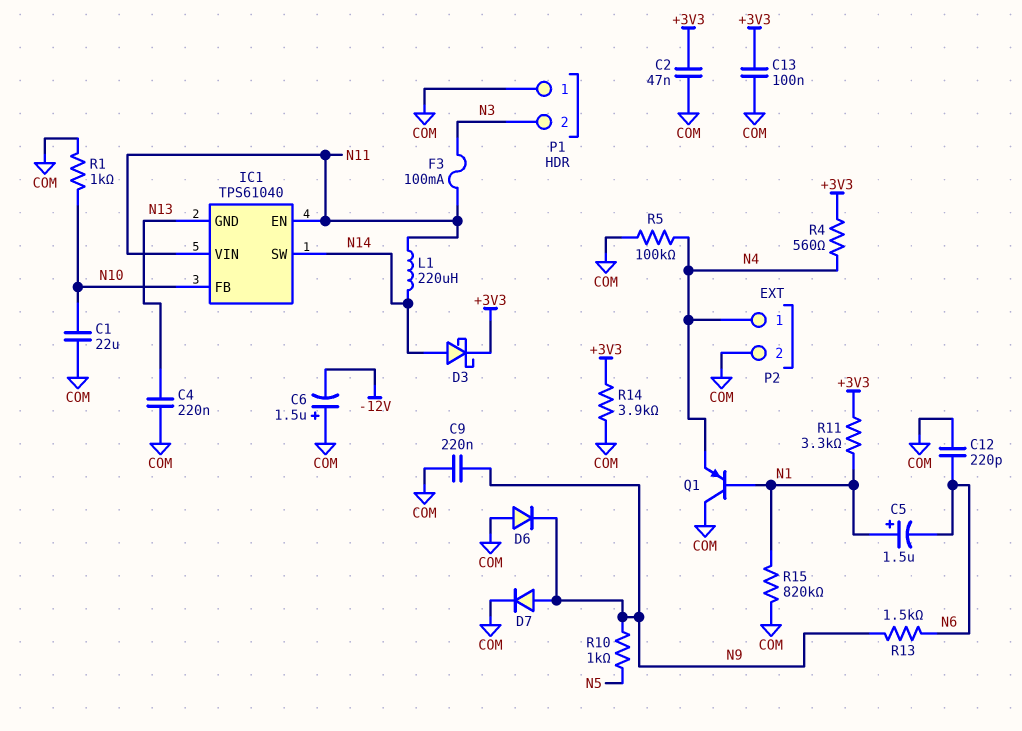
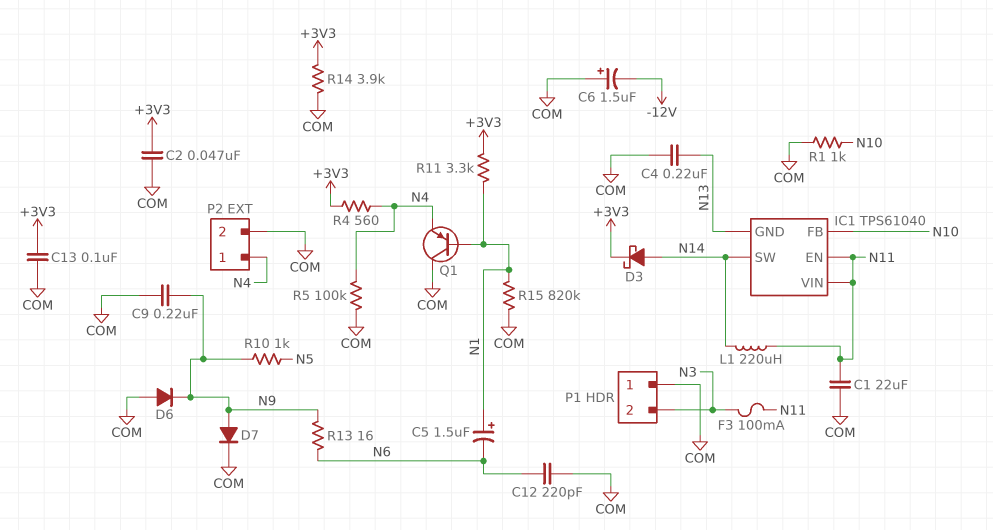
C1: 22uF (COM, N10) -> 22uF (COM, N11)
R13: 1.5k (N6, N9) -> 16 (N6, N9)

